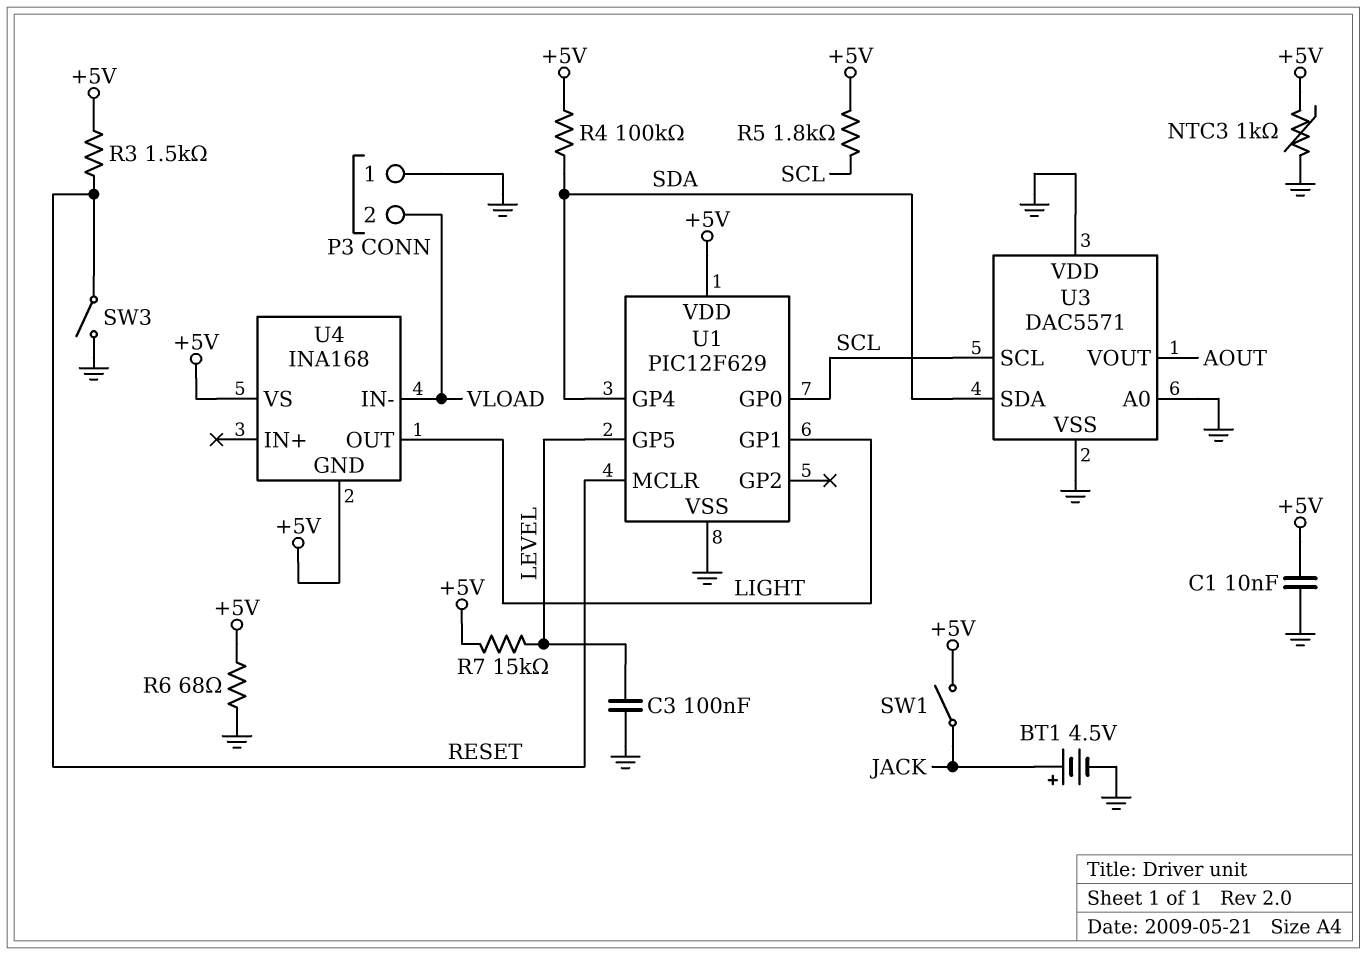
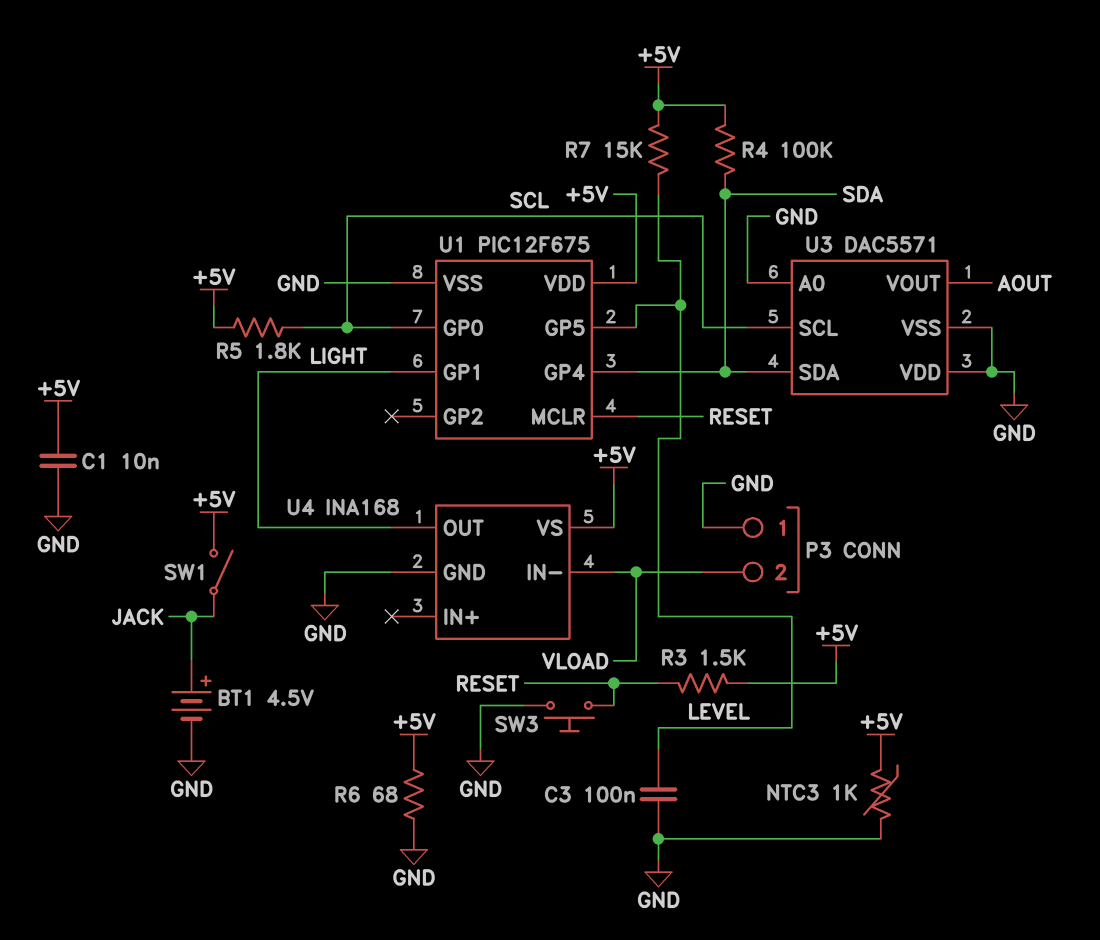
SW3: switch (GND, RESET) -> button (GND, RESET)
U1: PIC12F629 -> PIC12F675
U4 pin GND: +5V -> GND

